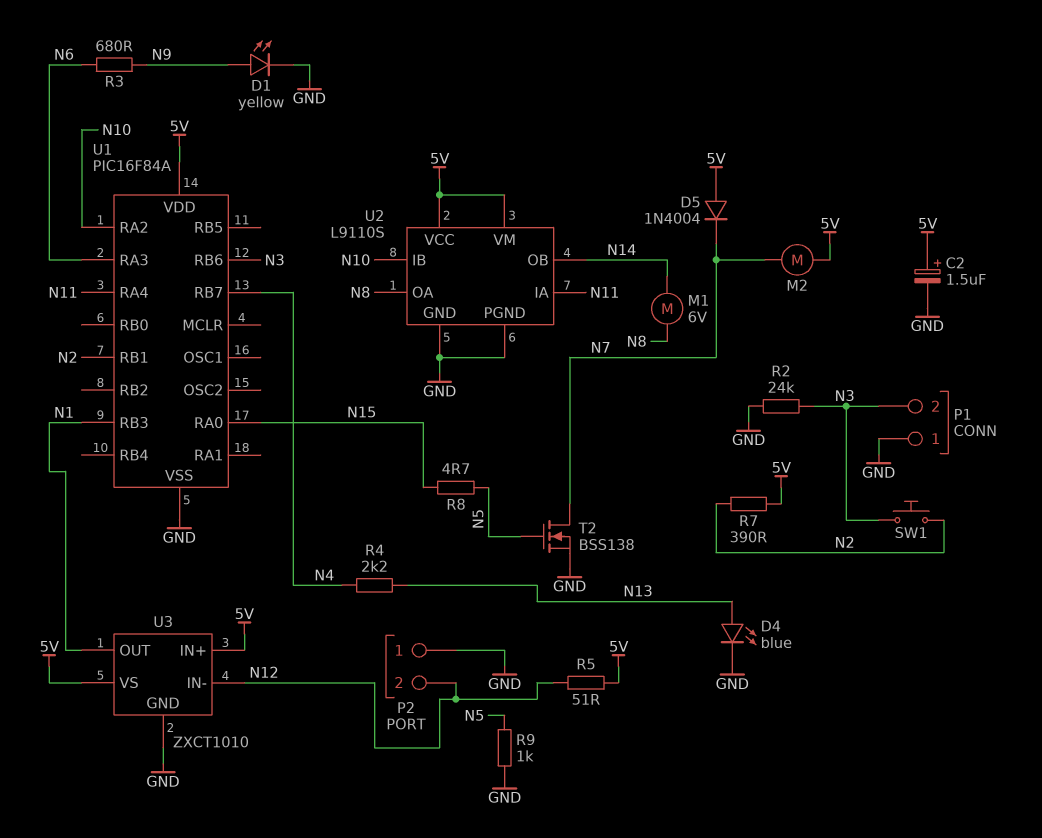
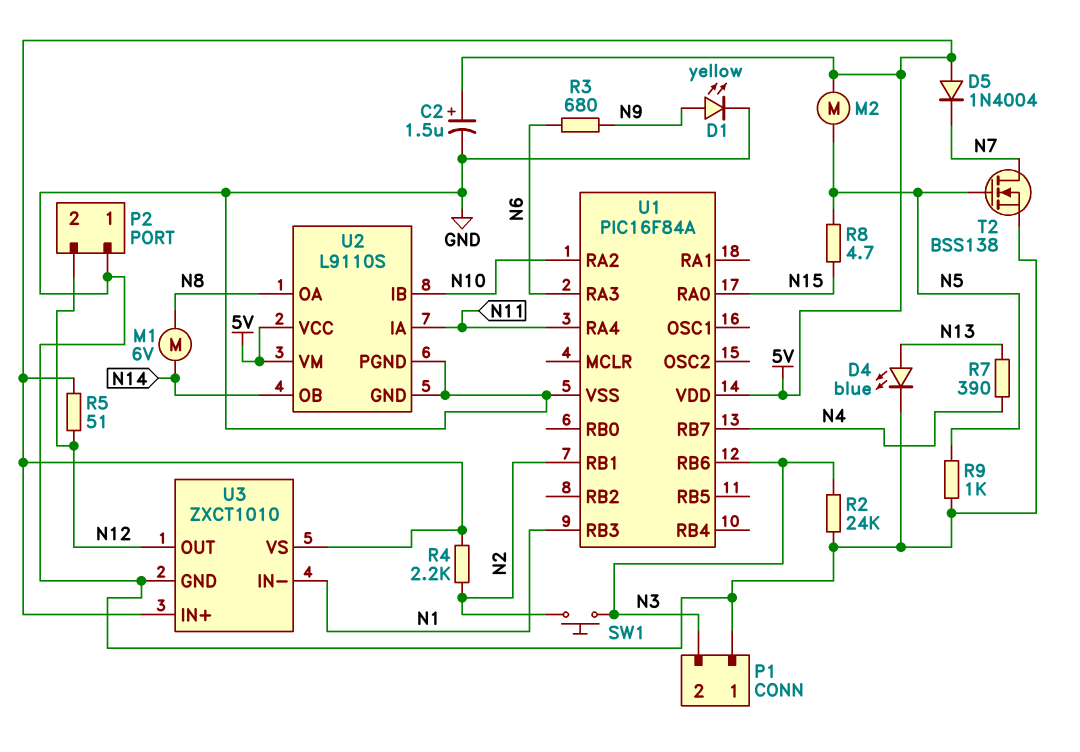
M2: motor (5V, N7) -> motor (5V, N5)
R4: 2.2k (N4, N13) -> 2.2k (5V, N2)
R7: 390 (5V, N2) -> 390 (N4, N13)
U3 pin IN-: N12 -> N1
U3 pin OUT: N1 -> N12

